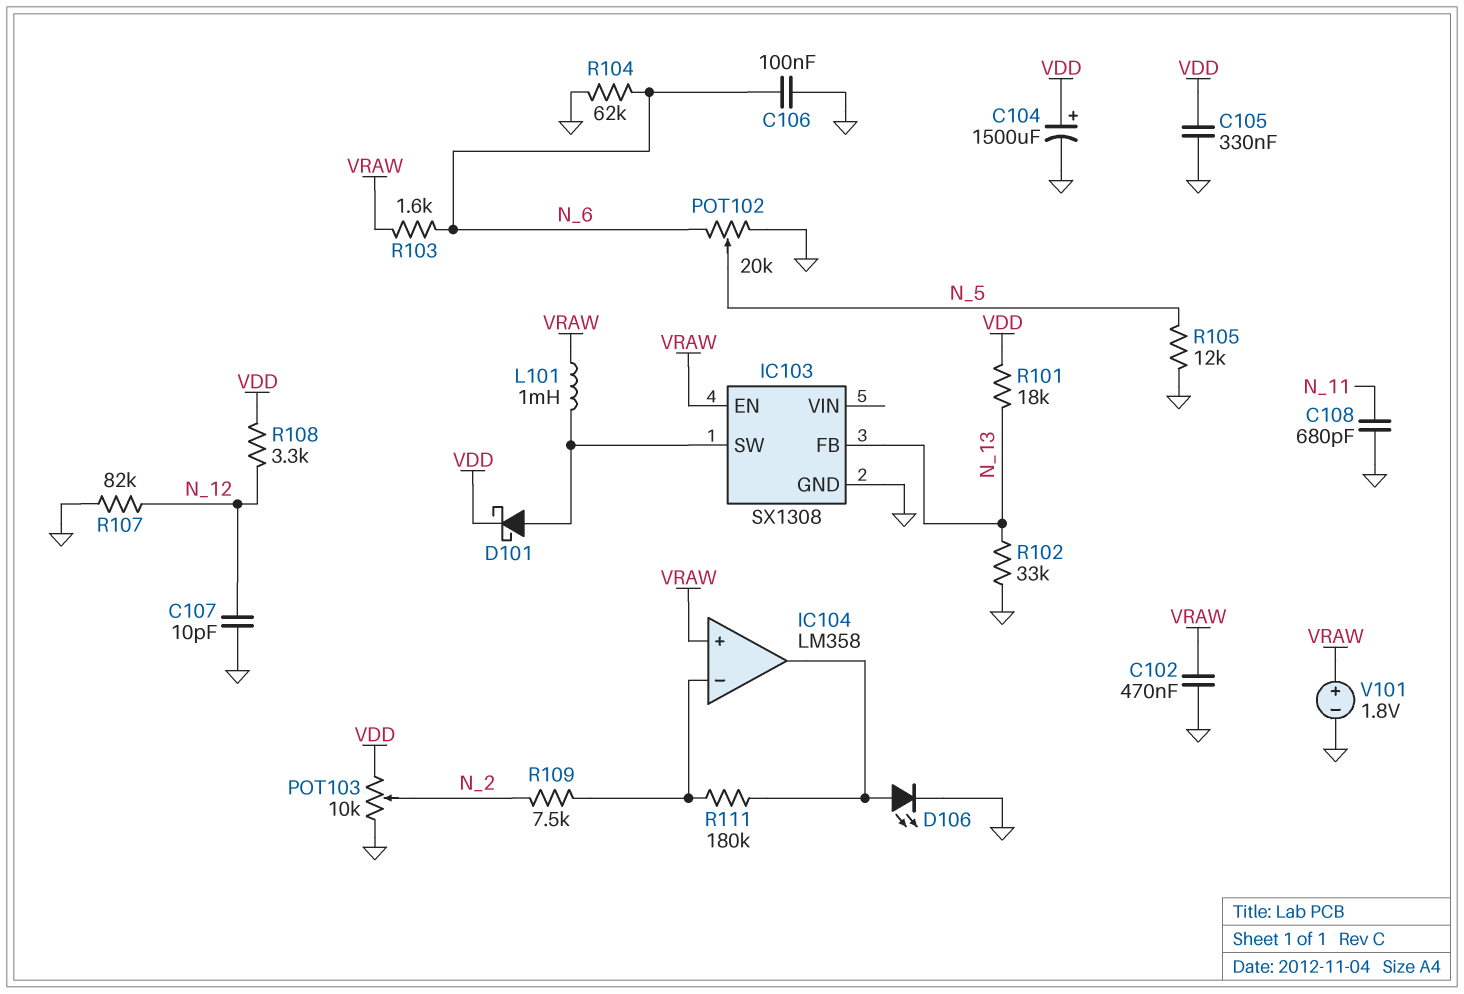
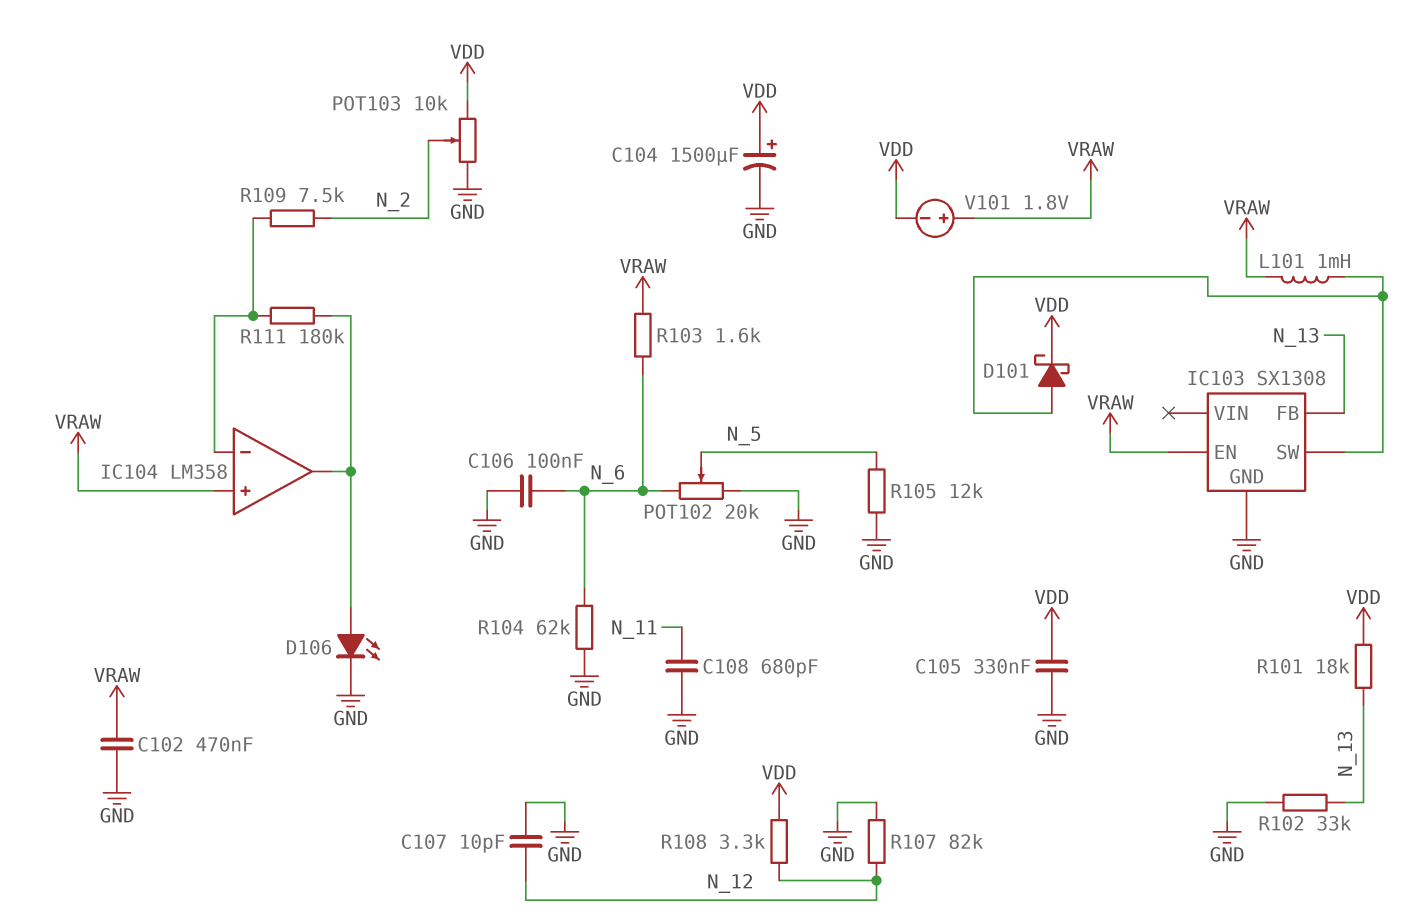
V101: 1.8V (plus VRAW, minus GND) -> 1.8V (plus VRAW, minus VDD)

